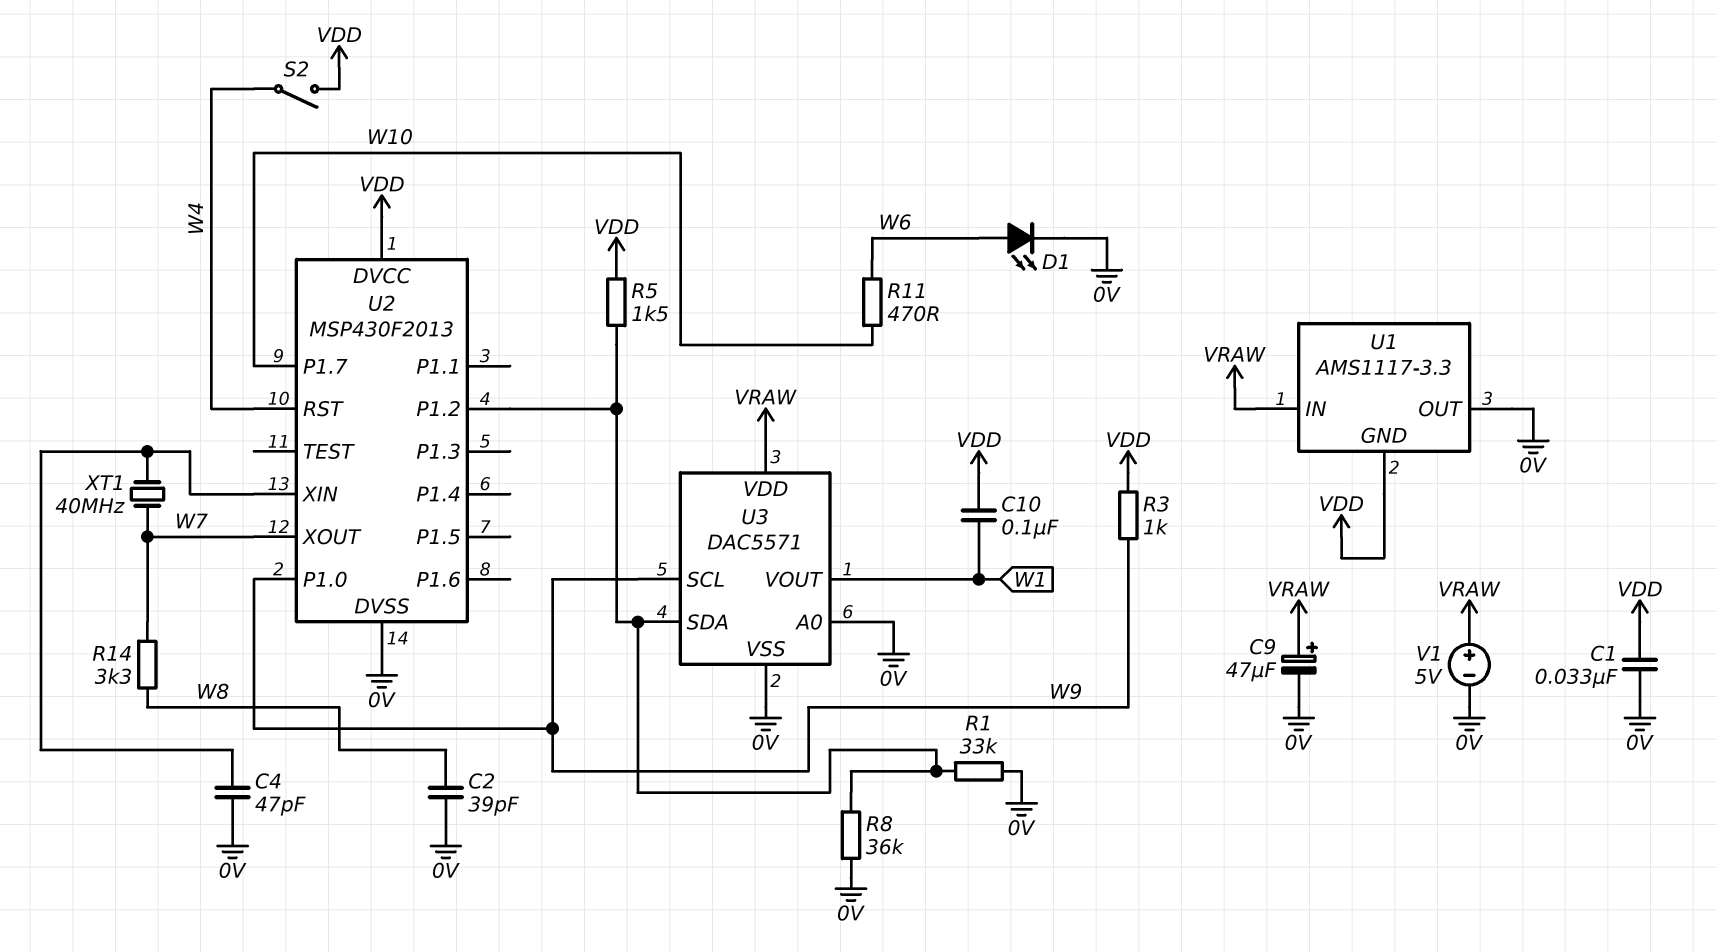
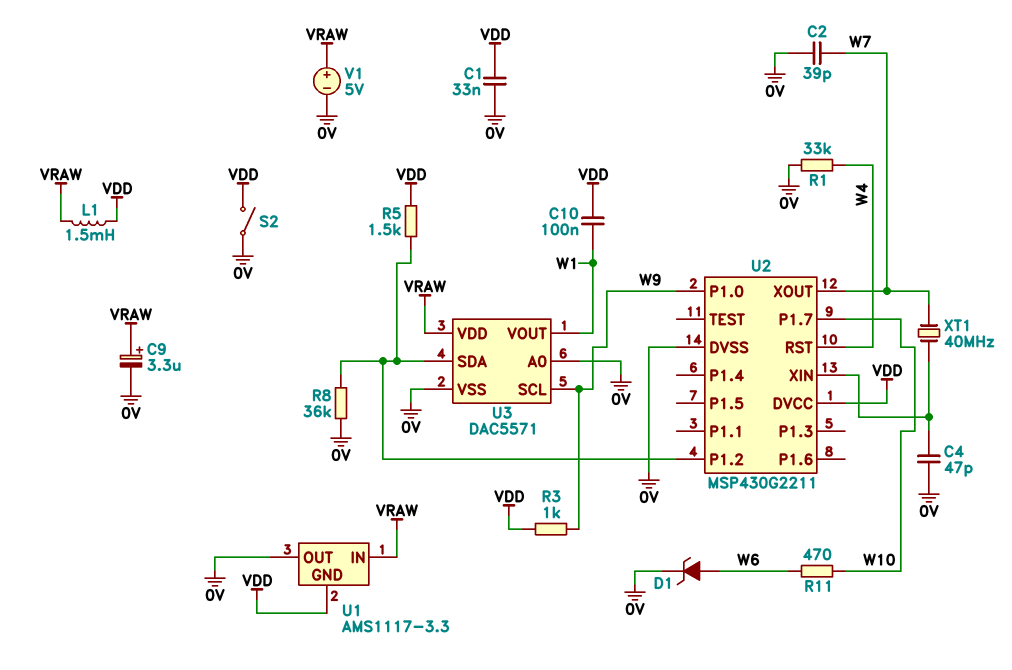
C2: 39pF (0V, W8) -> 39pF (0V, W7)
C9: 47uF (plus VRAW, minus 0V) -> 3.3uF (plus VRAW, minus 0V)
D1: LED (A W6, K 0V) -> zener (A W6, K 0V)
L1: none -> 1.5mH (VDD, VRAW)
R1: 33k (0V, U2/P1.2) -> 33k (0V, W4)
R14: 3.3k (W7, W8) -> none
S2: switch (VDD, W4) -> switch (0V, VDD)
U2: MSP430F2013 -> MSP430G2211

